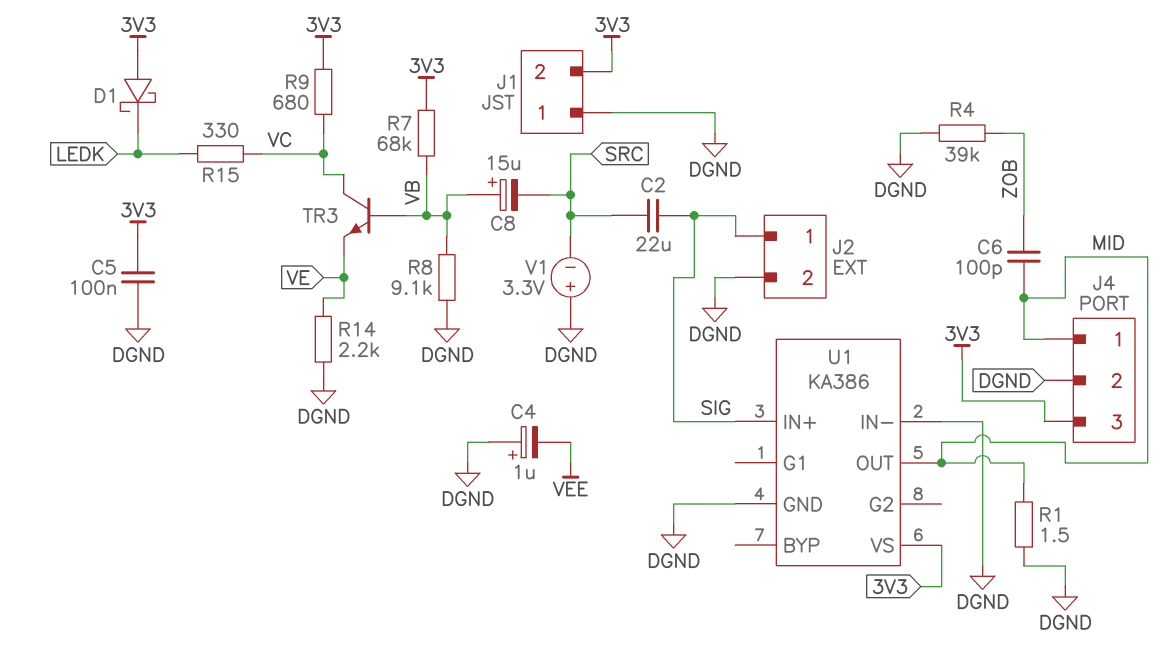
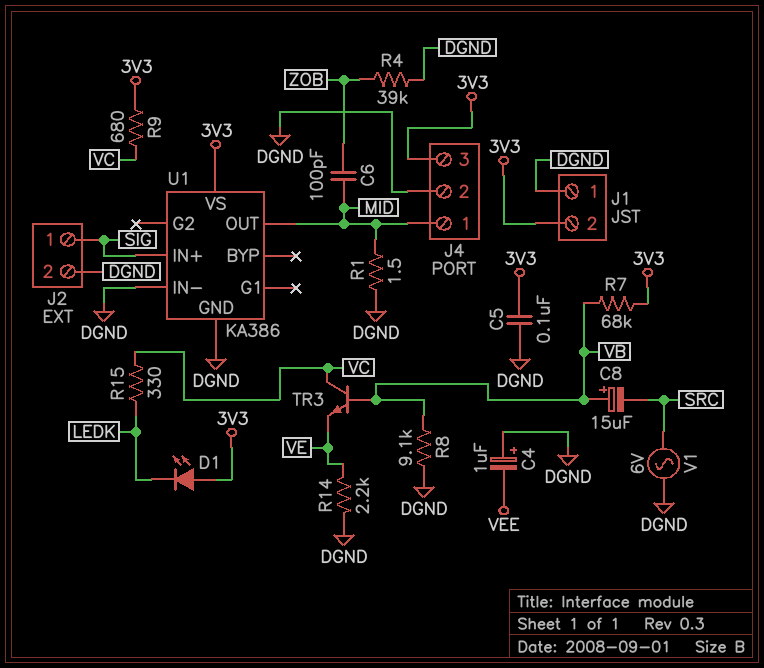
C2: 22uF (SIG, SRC) -> none
D1: schottky (A 3V3, K LEDK) -> LED (A 3V3, K LEDK)
V1: 3.3V (plus DGND, minus SRC) -> AC 6V (DGND, SRC)

